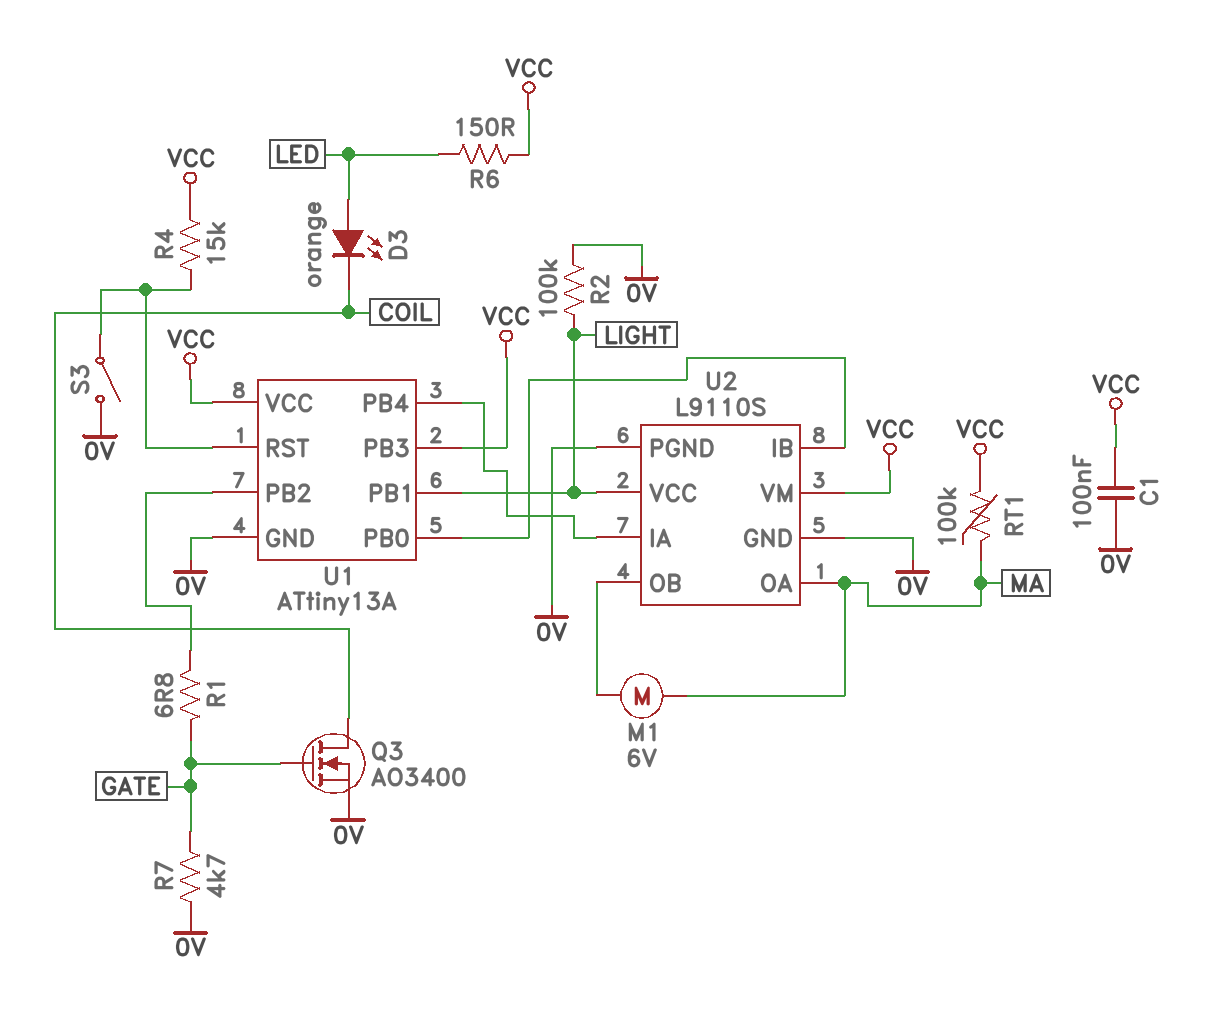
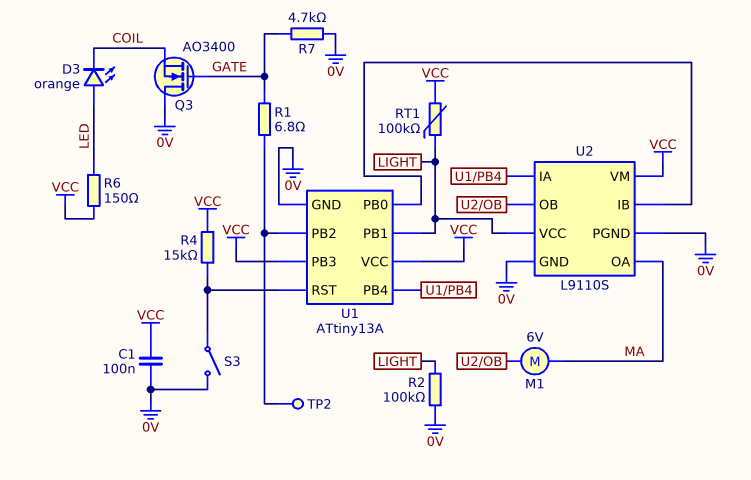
Q3: NMOS AO3400 (G GATE, D COIL, S 0V) -> NMOS AO3400 (G GATE, D 0V, S COIL)
RT1: 100k (MA, VCC) -> 100k (LIGHT, VCC)
TP2: none -> test point (U1/PB2)

